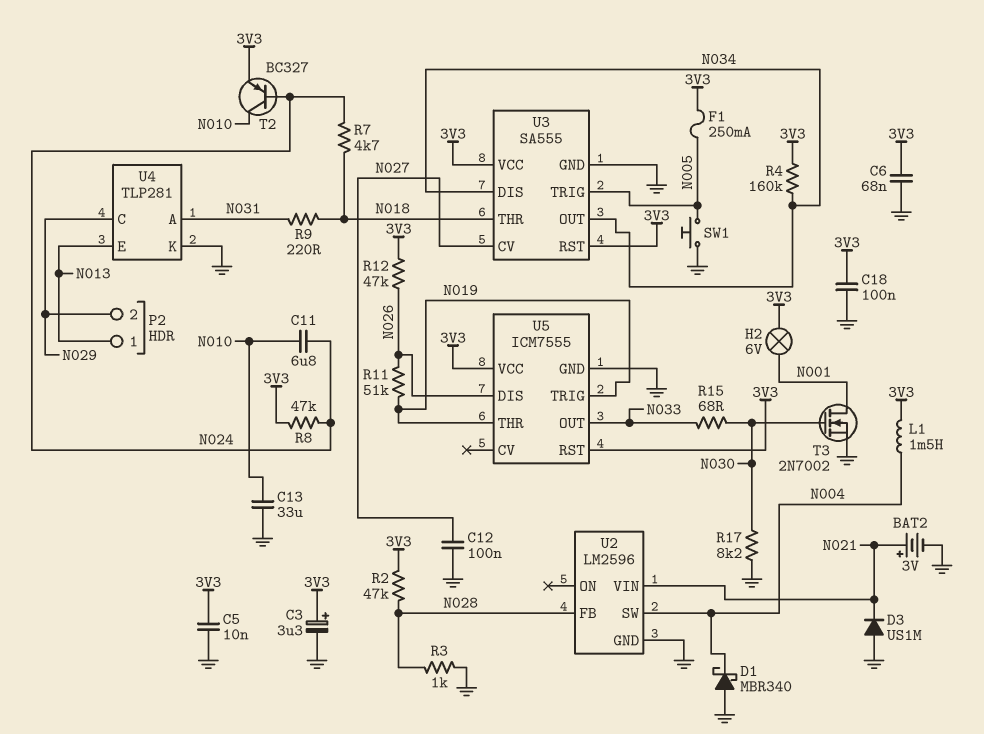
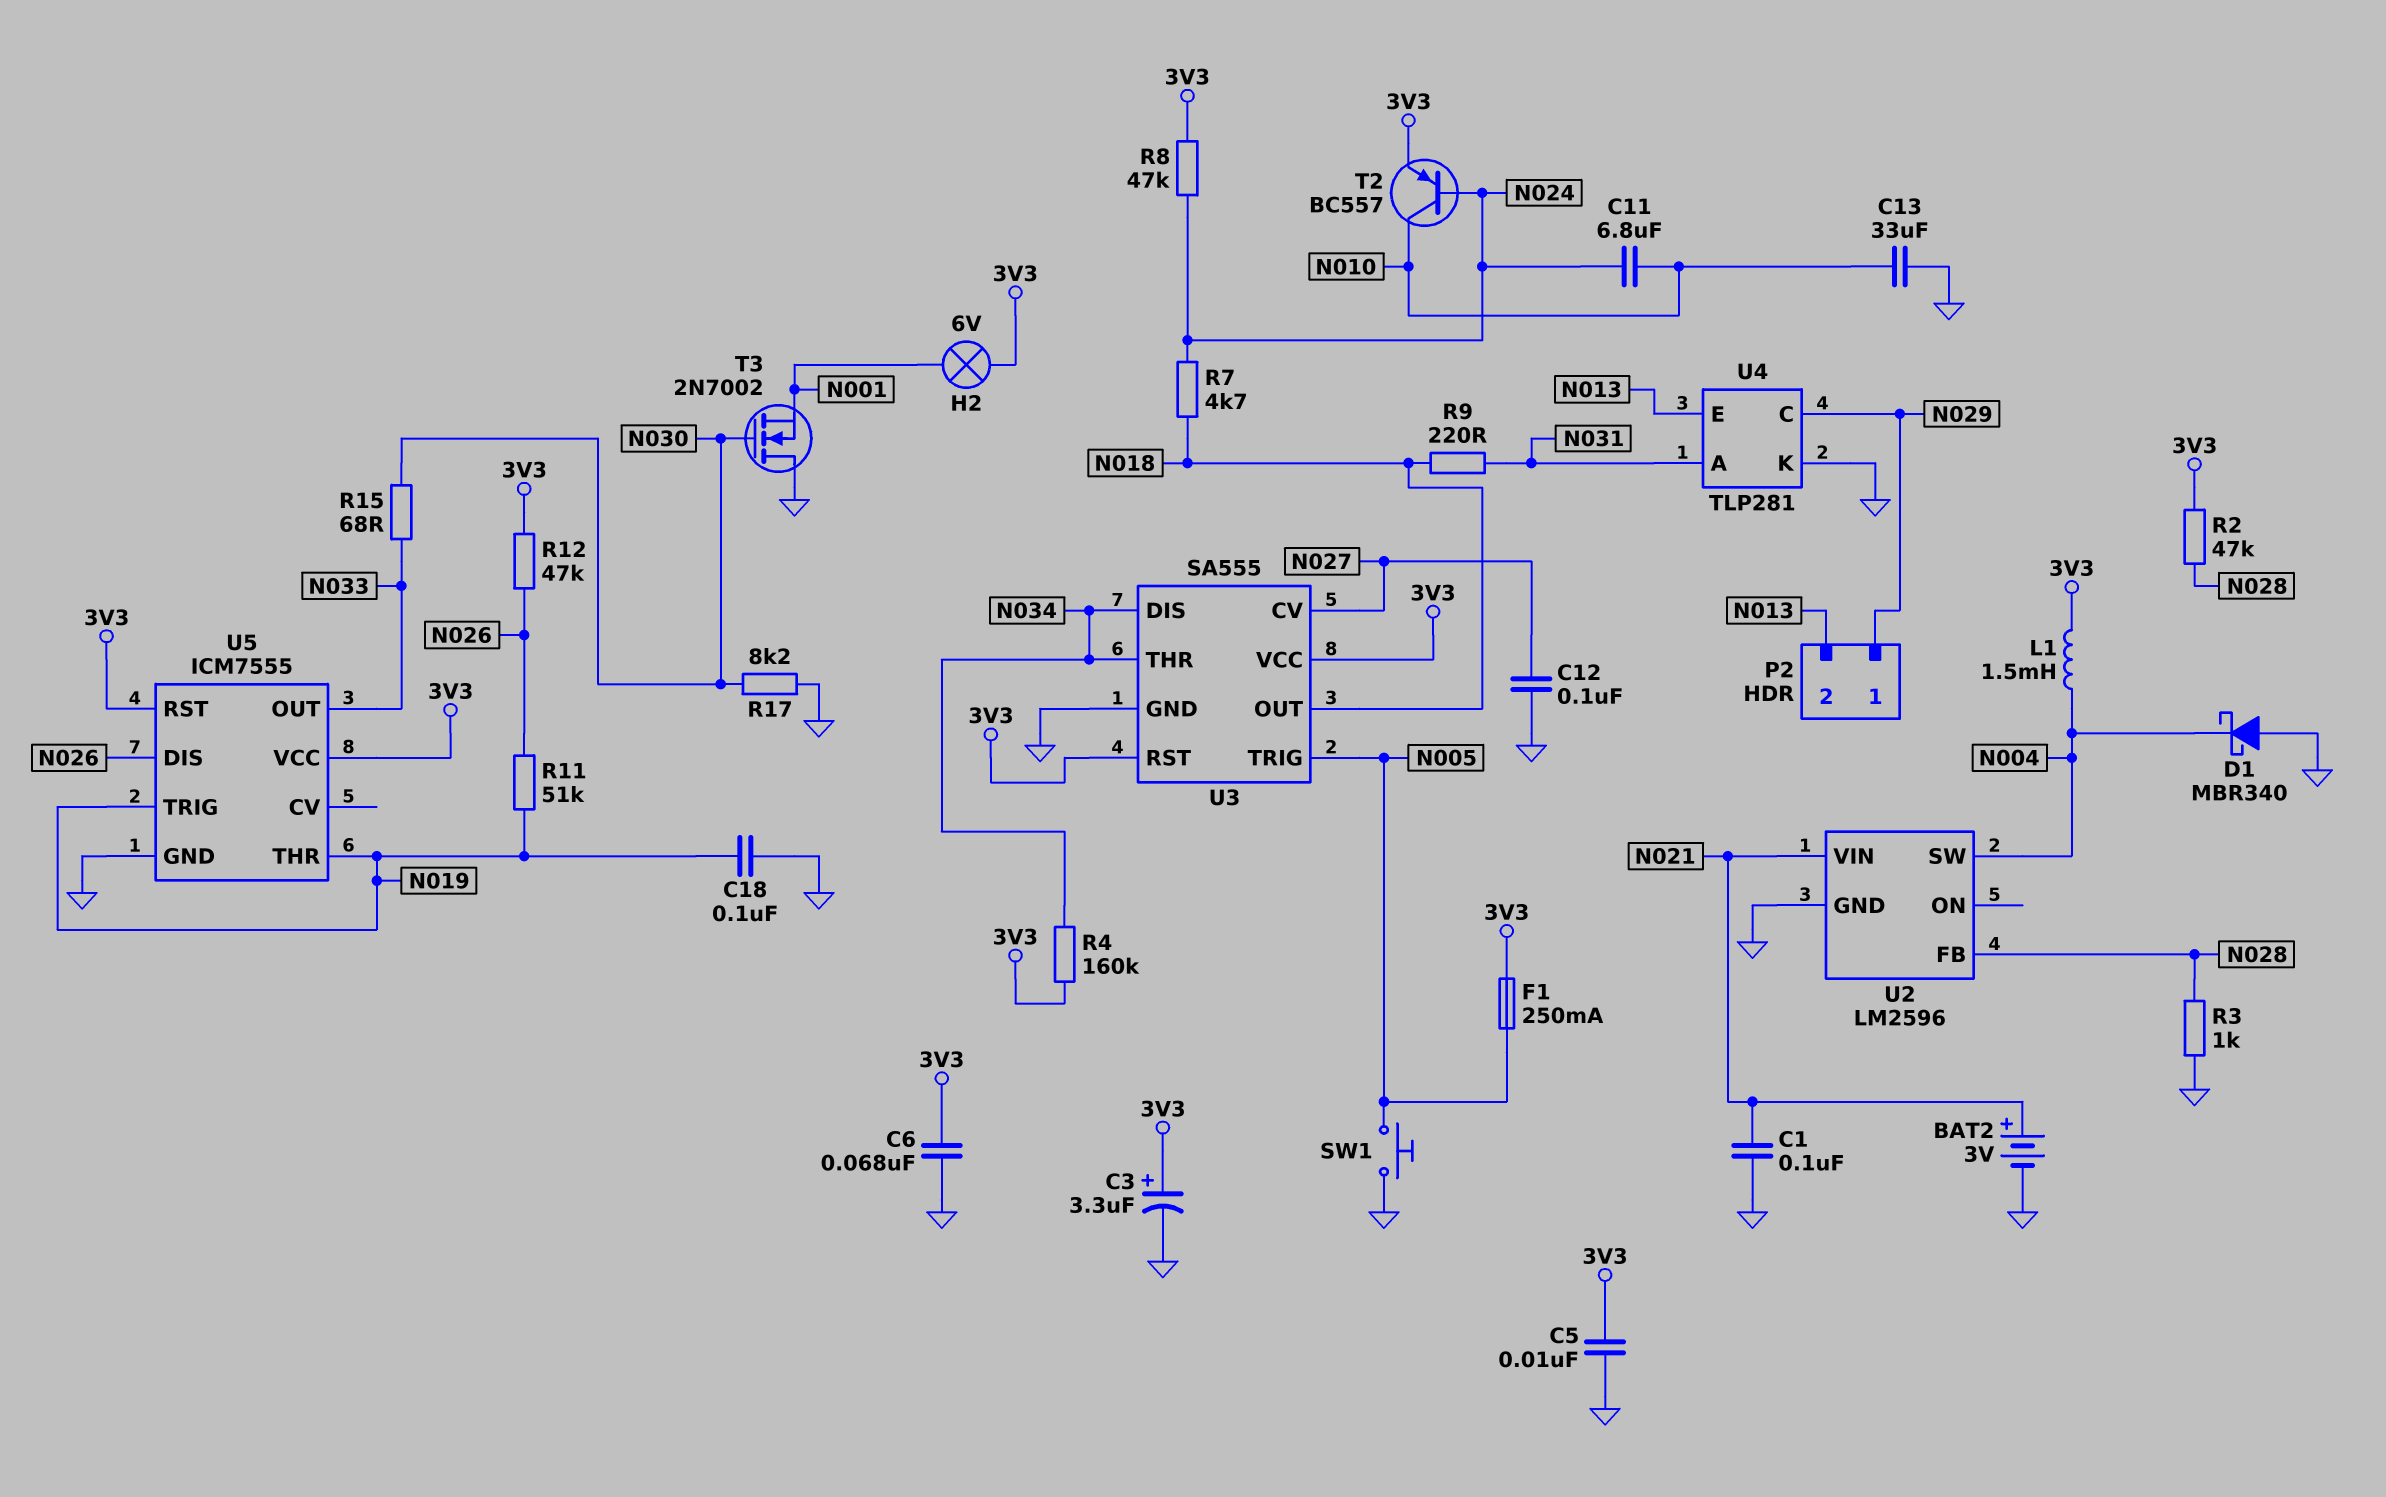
C1: none -> 100nF (GND, N021)
C18: 100nF (3V3, GND) -> 100nF (GND, N019)
D3: diode US1M (A GND, K N021) -> none
P2 pin 1: N013 -> N029
P2 pin 2: N029 -> N013
T2: PNP BC327 (B N024, C N010, E 3V3) -> PNP BC557 (B N024, C N010, E 3V3)
T3: NMOS 2N7002 (G N030, D N001, S GND) -> NMOS 2N7002 (G N030, D GND, S N001)
U3 pin OUT: N034 -> N018
U3 pin THR: N018 -> N034

